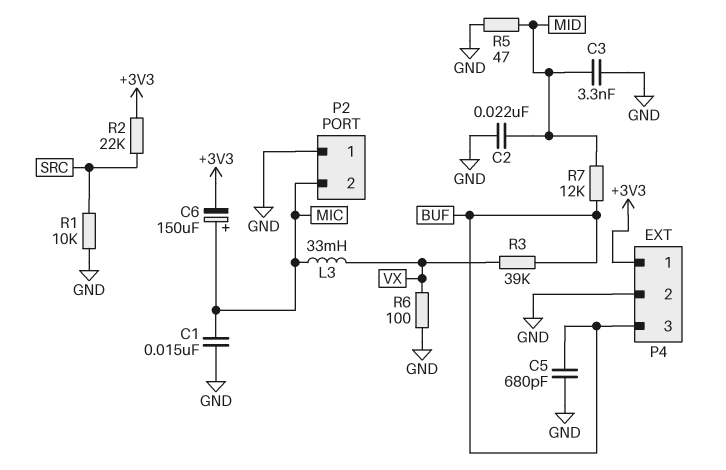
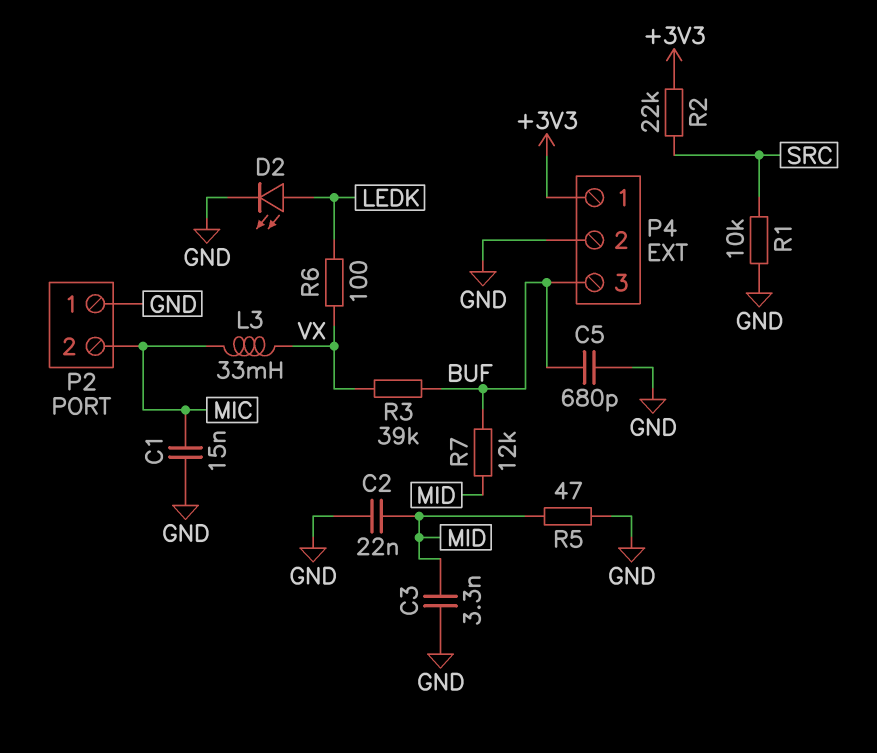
C6: 150uF (plus MIC, minus +3V3) -> none
D2: none -> LED (A LEDK, K GND)
R6: 100 (GND, VX) -> 100 (LEDK, VX)

